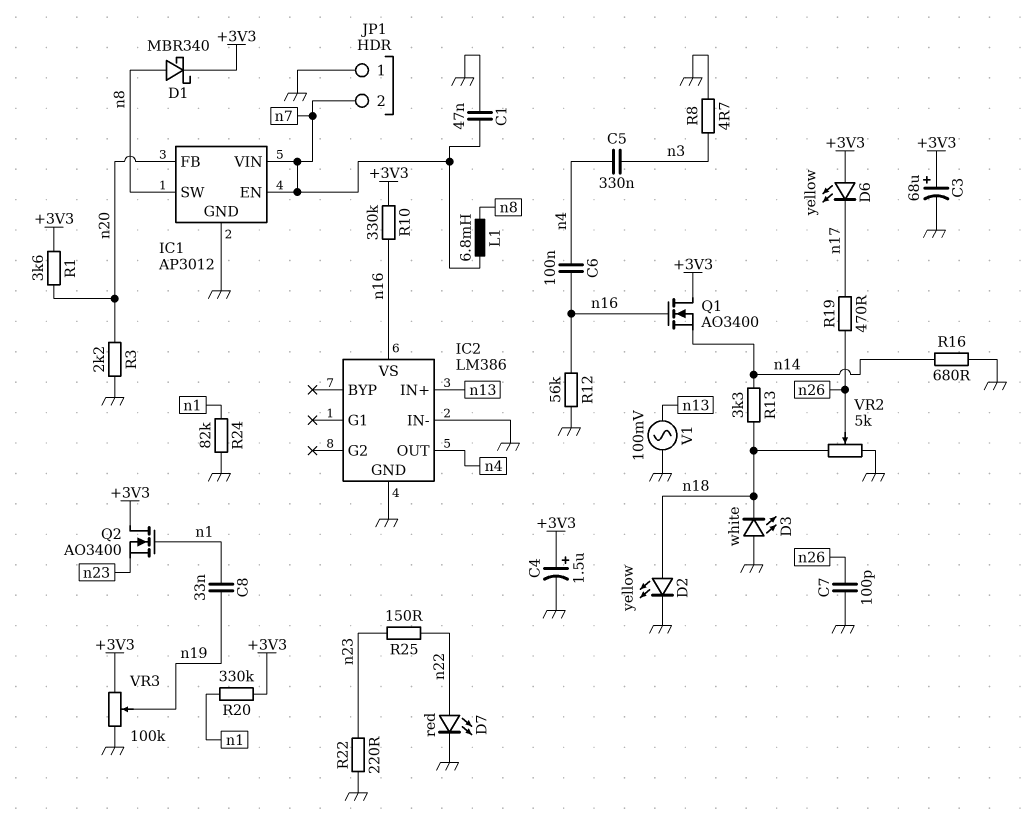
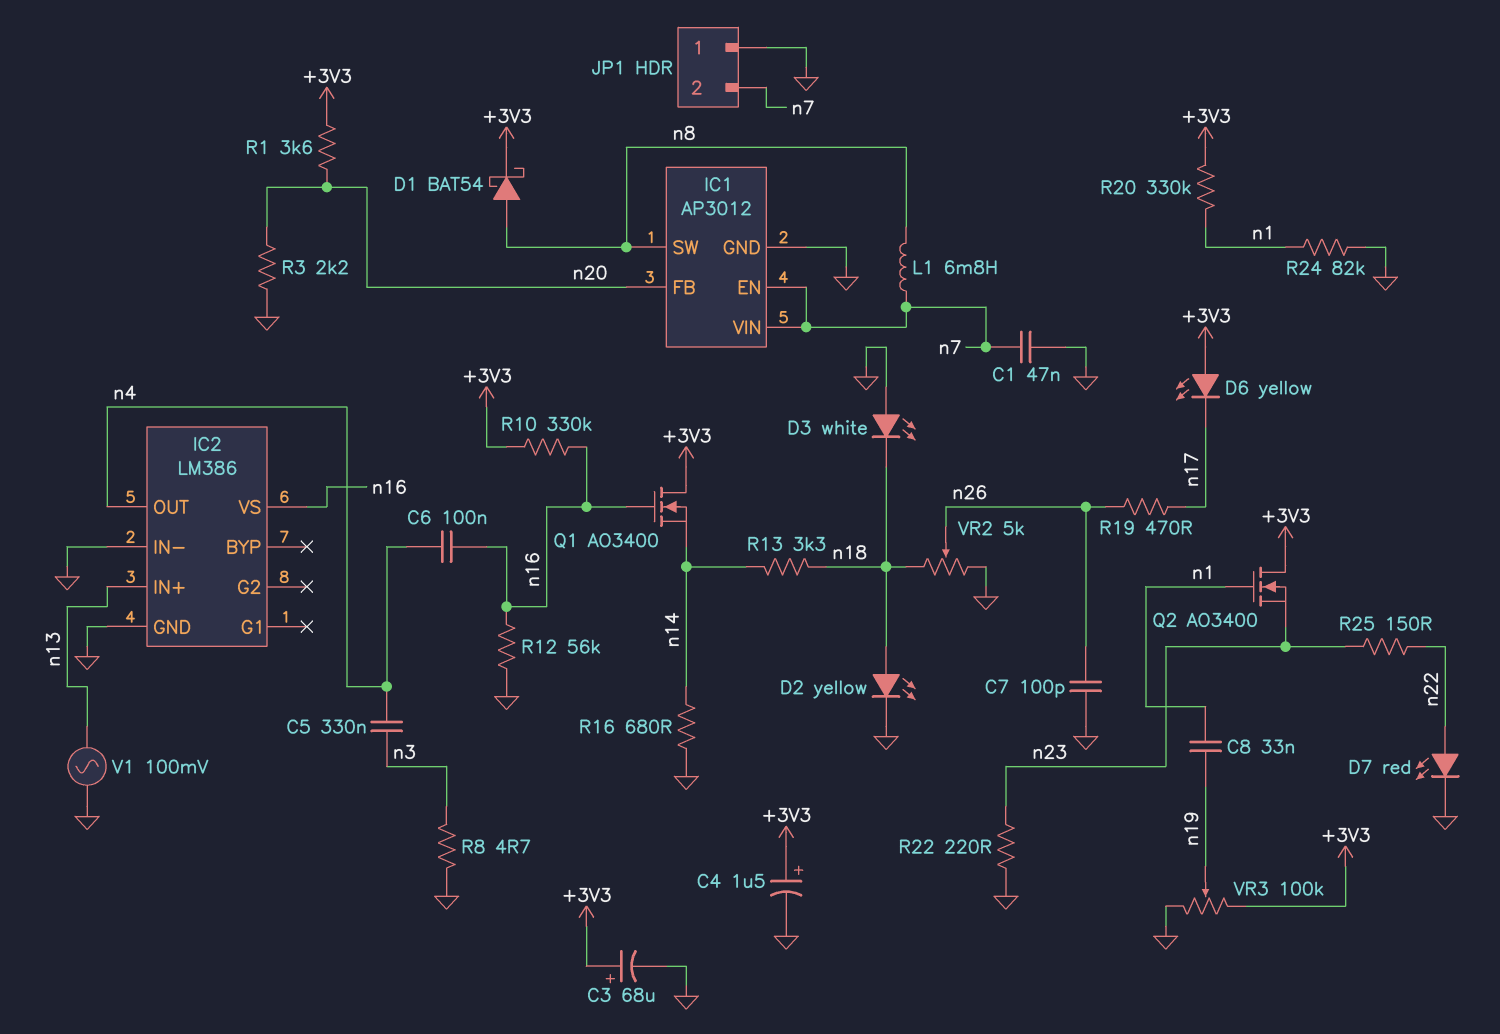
D1: schottky MBR340 (A n8, K +3V3) -> schottky BAT54 (A n8, K +3V3)

